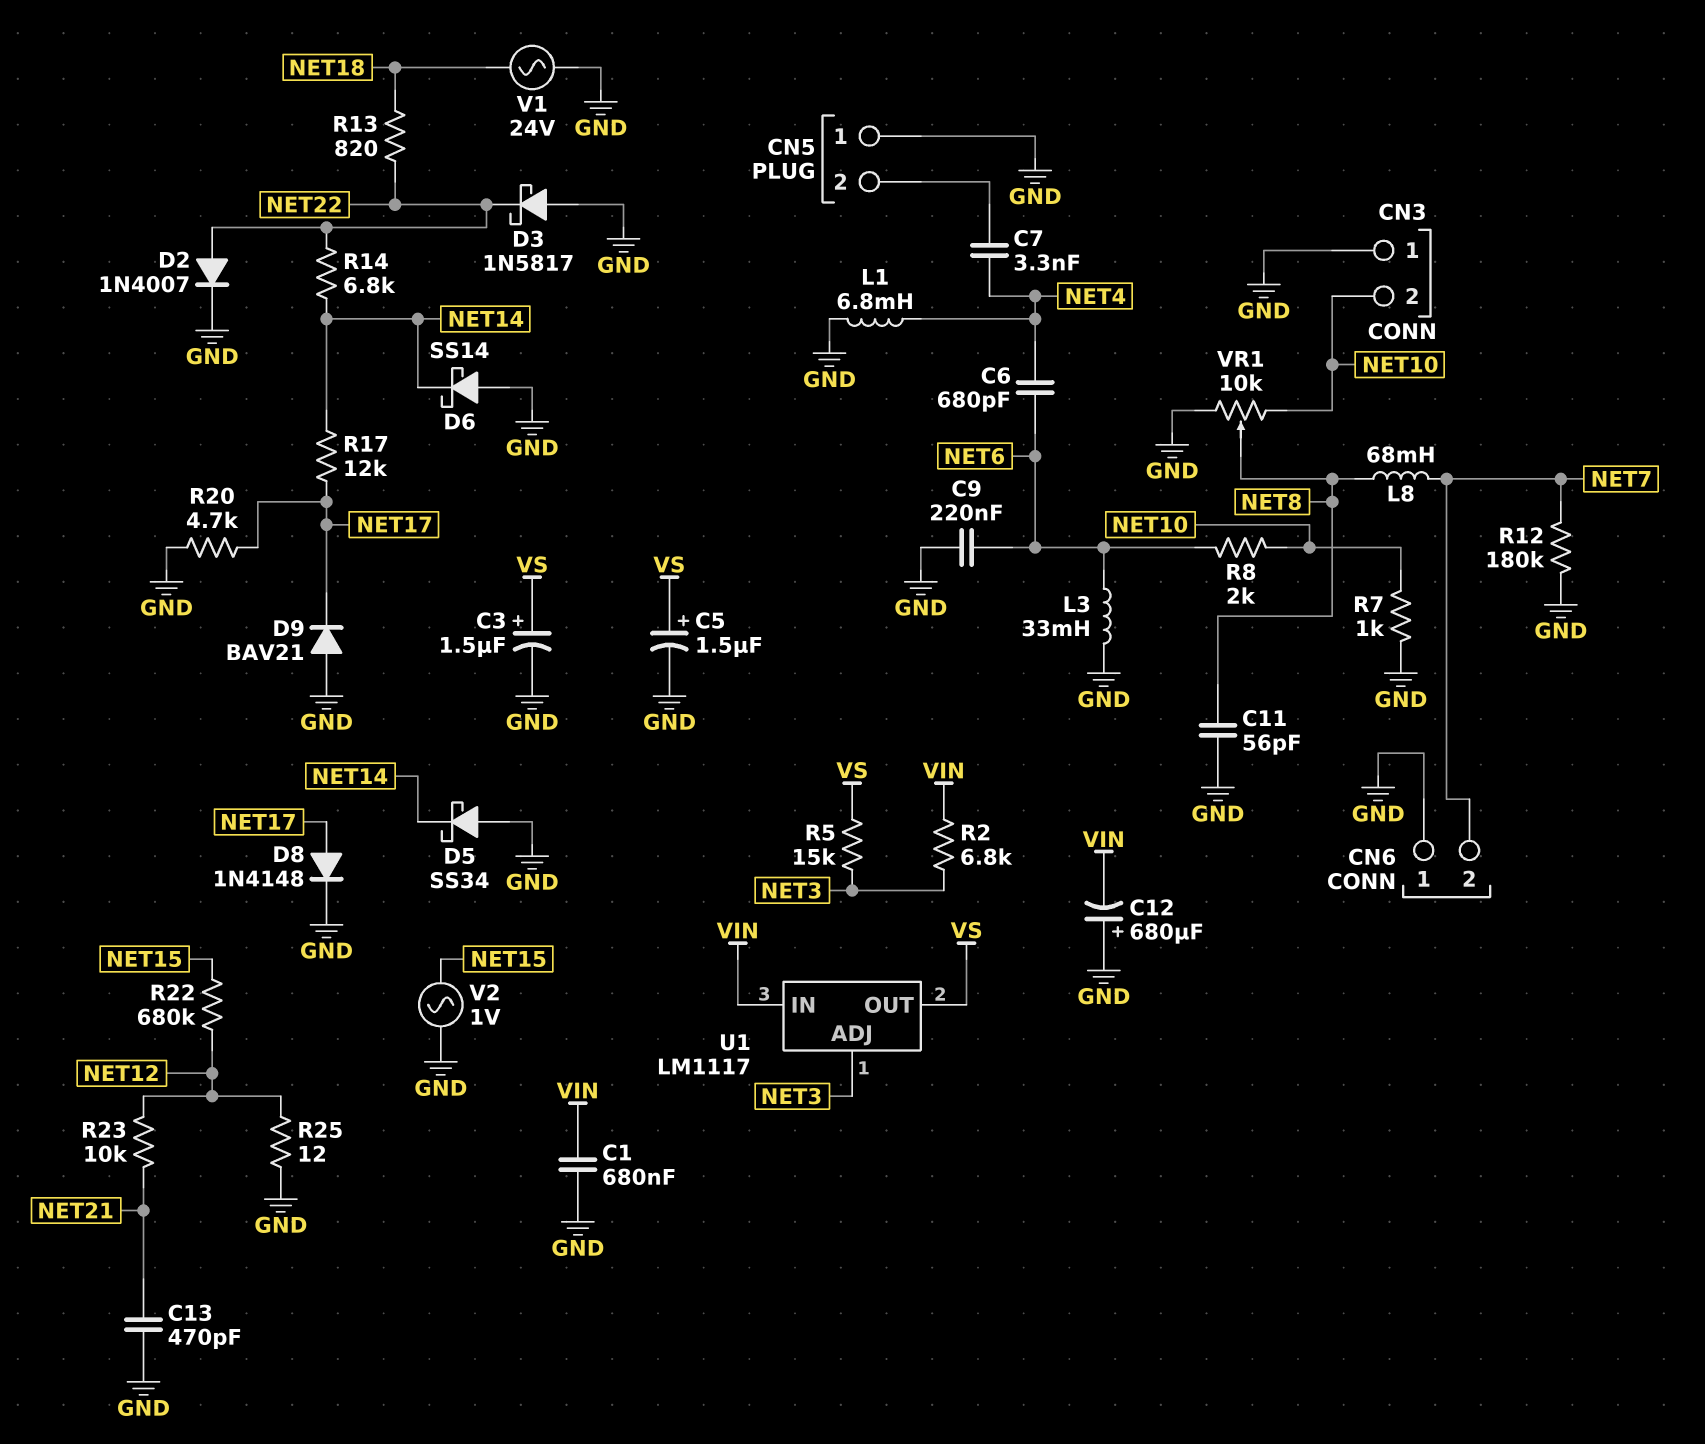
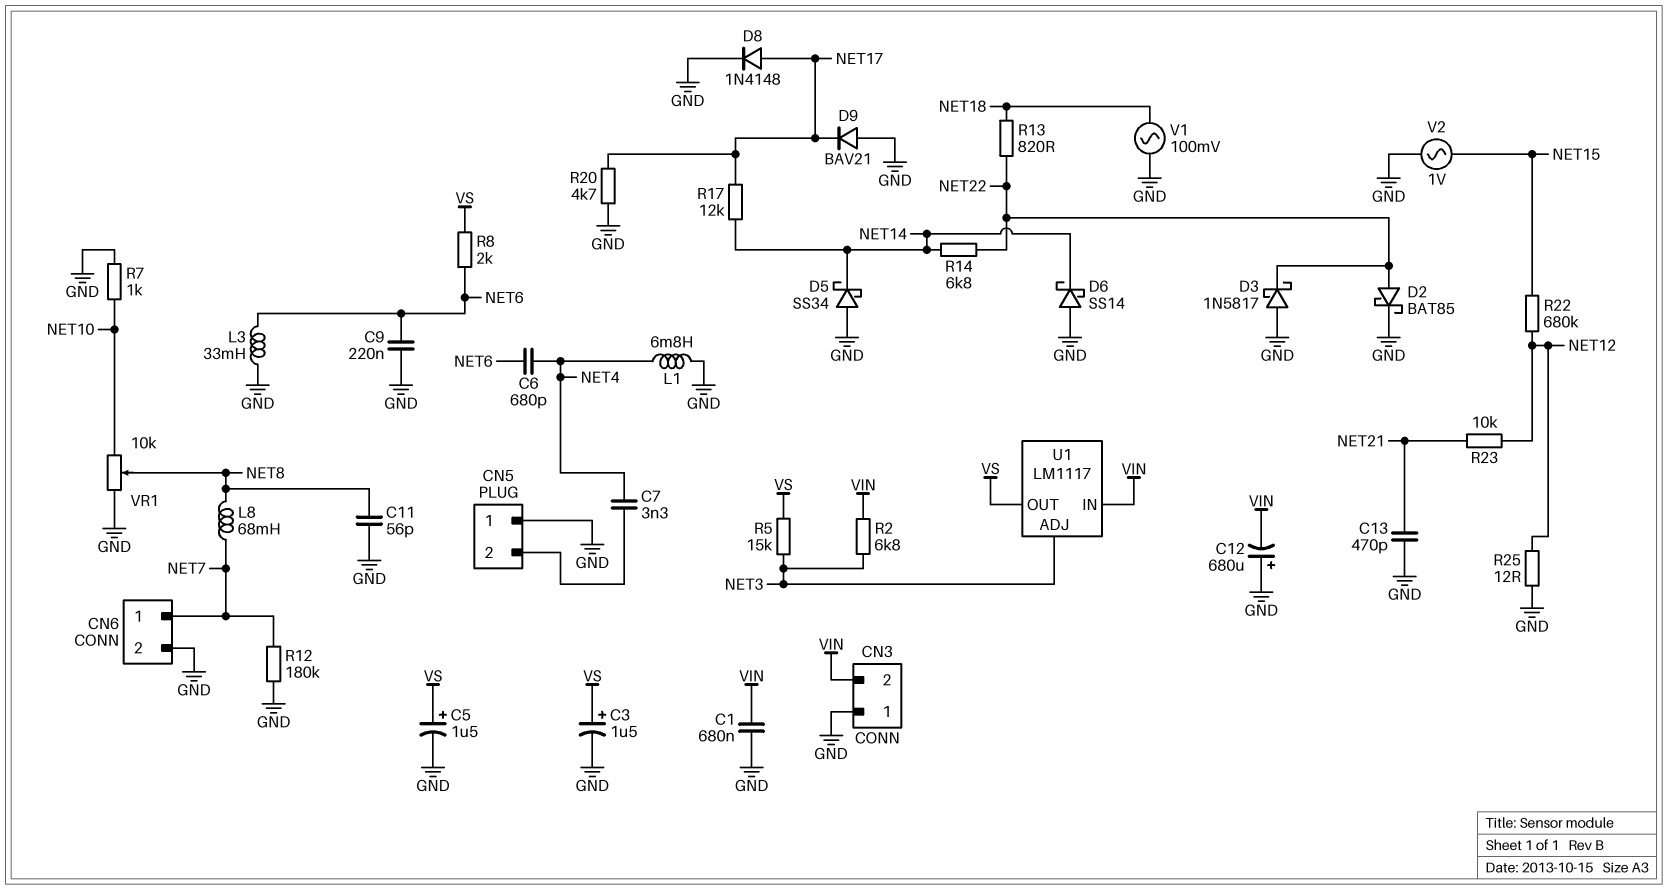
CN3 pin 2: NET10 -> VIN
CN6 pin 1: GND -> NET7
CN6 pin 2: NET7 -> GND
D2: diode 1N4007 (A NET22, K GND) -> schottky BAT85 (A NET22, K GND)
R8: 2k (NET6, NET10) -> 2k (NET6, VS)
V1: AC 24V (GND, NET18) -> AC 100mV (GND, NET18)

